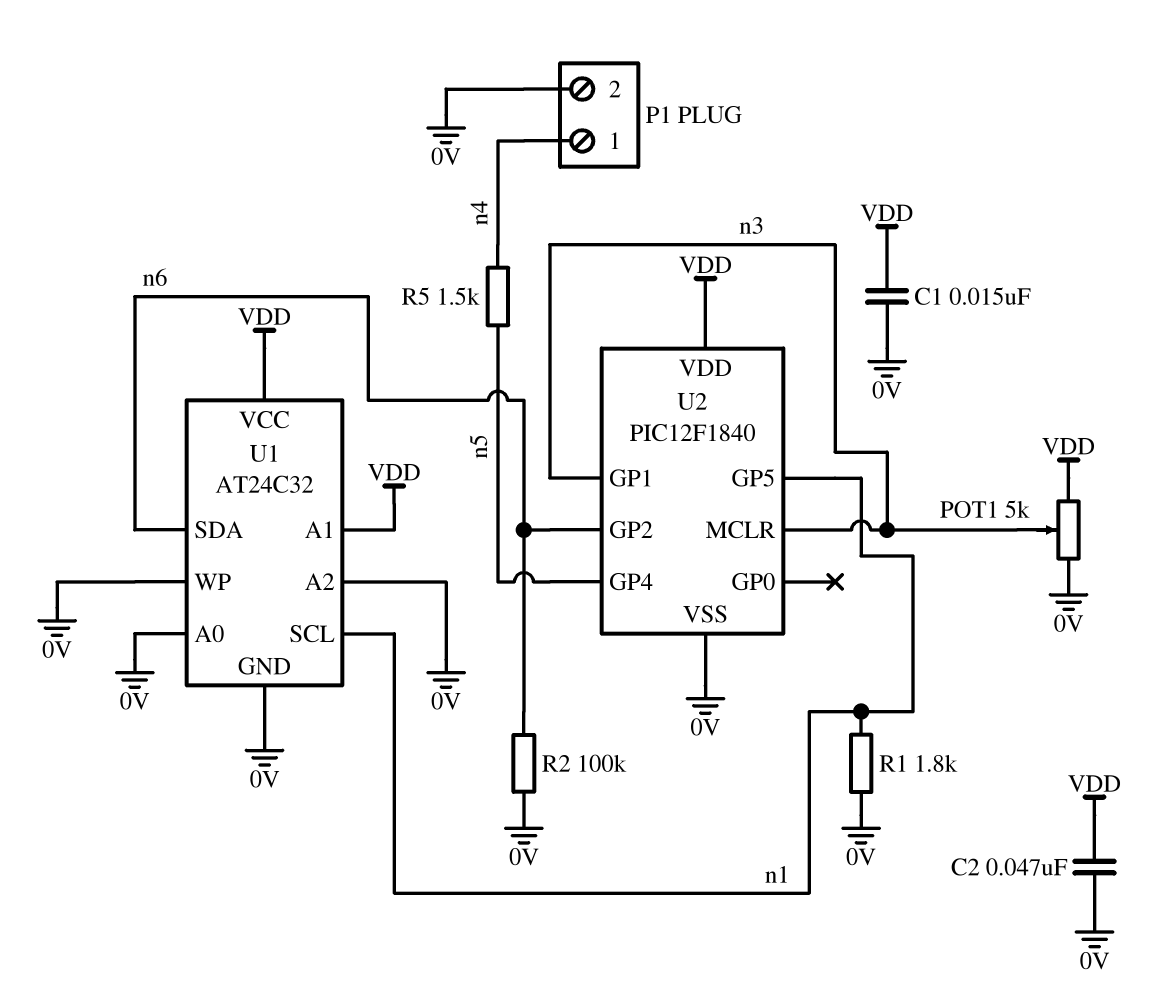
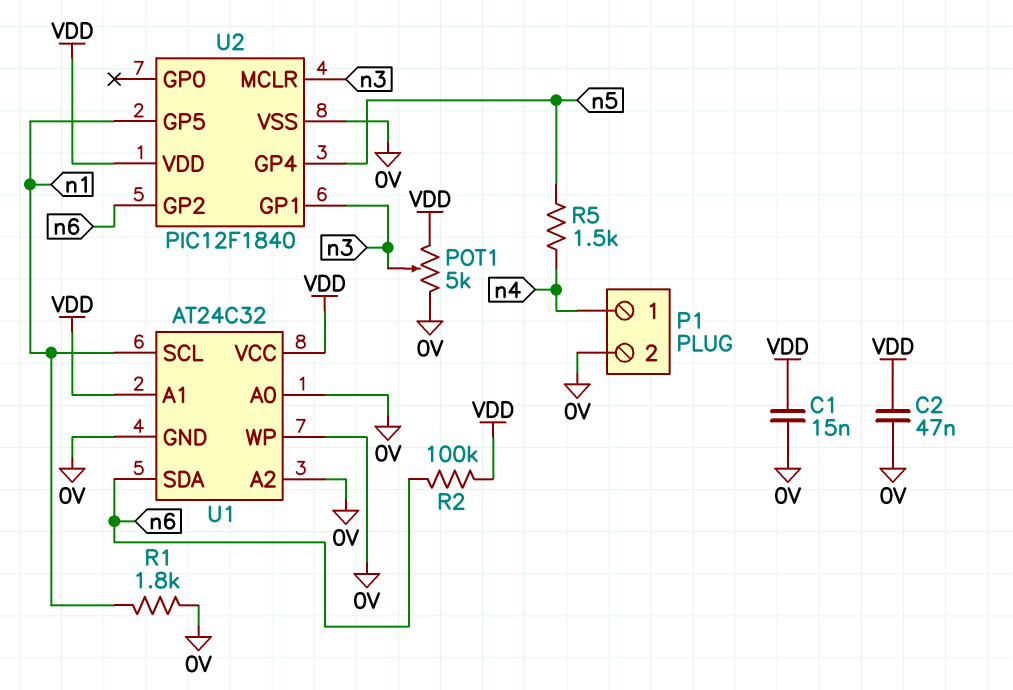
R2: 100k (0V, n6) -> 100k (VDD, n6)

